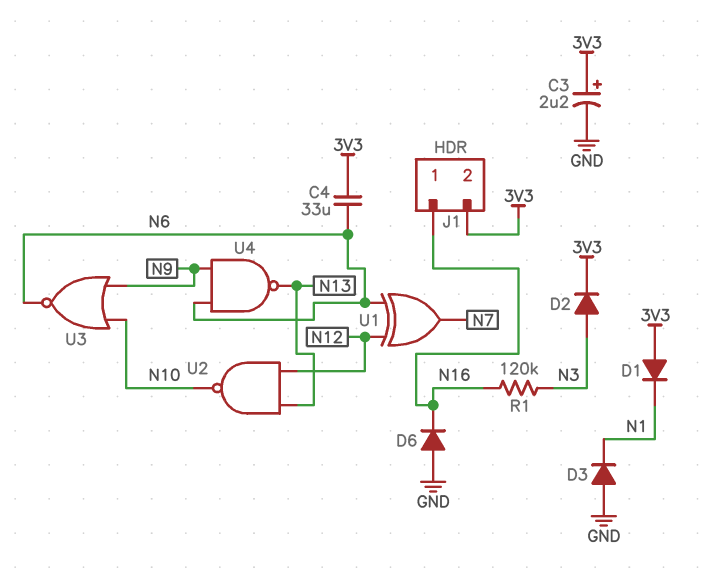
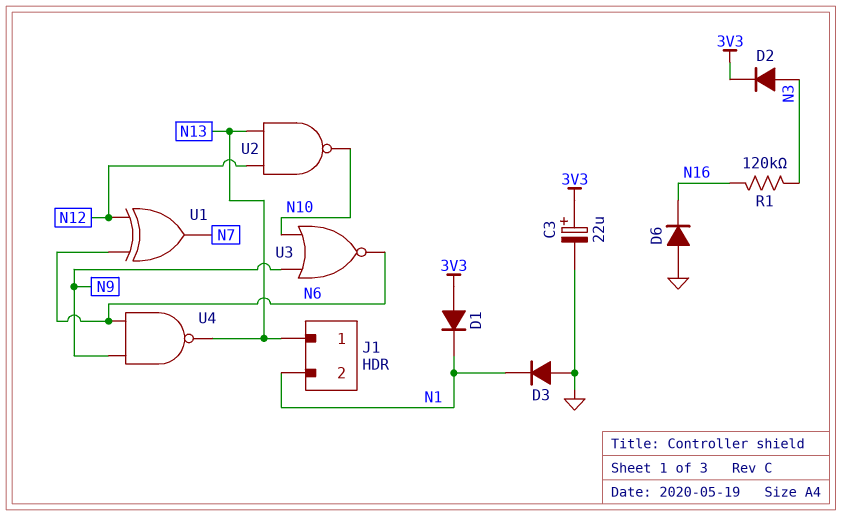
C3: 2.2uF (plus 3V3, minus GND) -> 22uF (plus 3V3, minus GND)
C4: 33uF (3V3, N6) -> none
J1 pin 1: N16 -> N13
J1 pin 2: 3V3 -> N1

